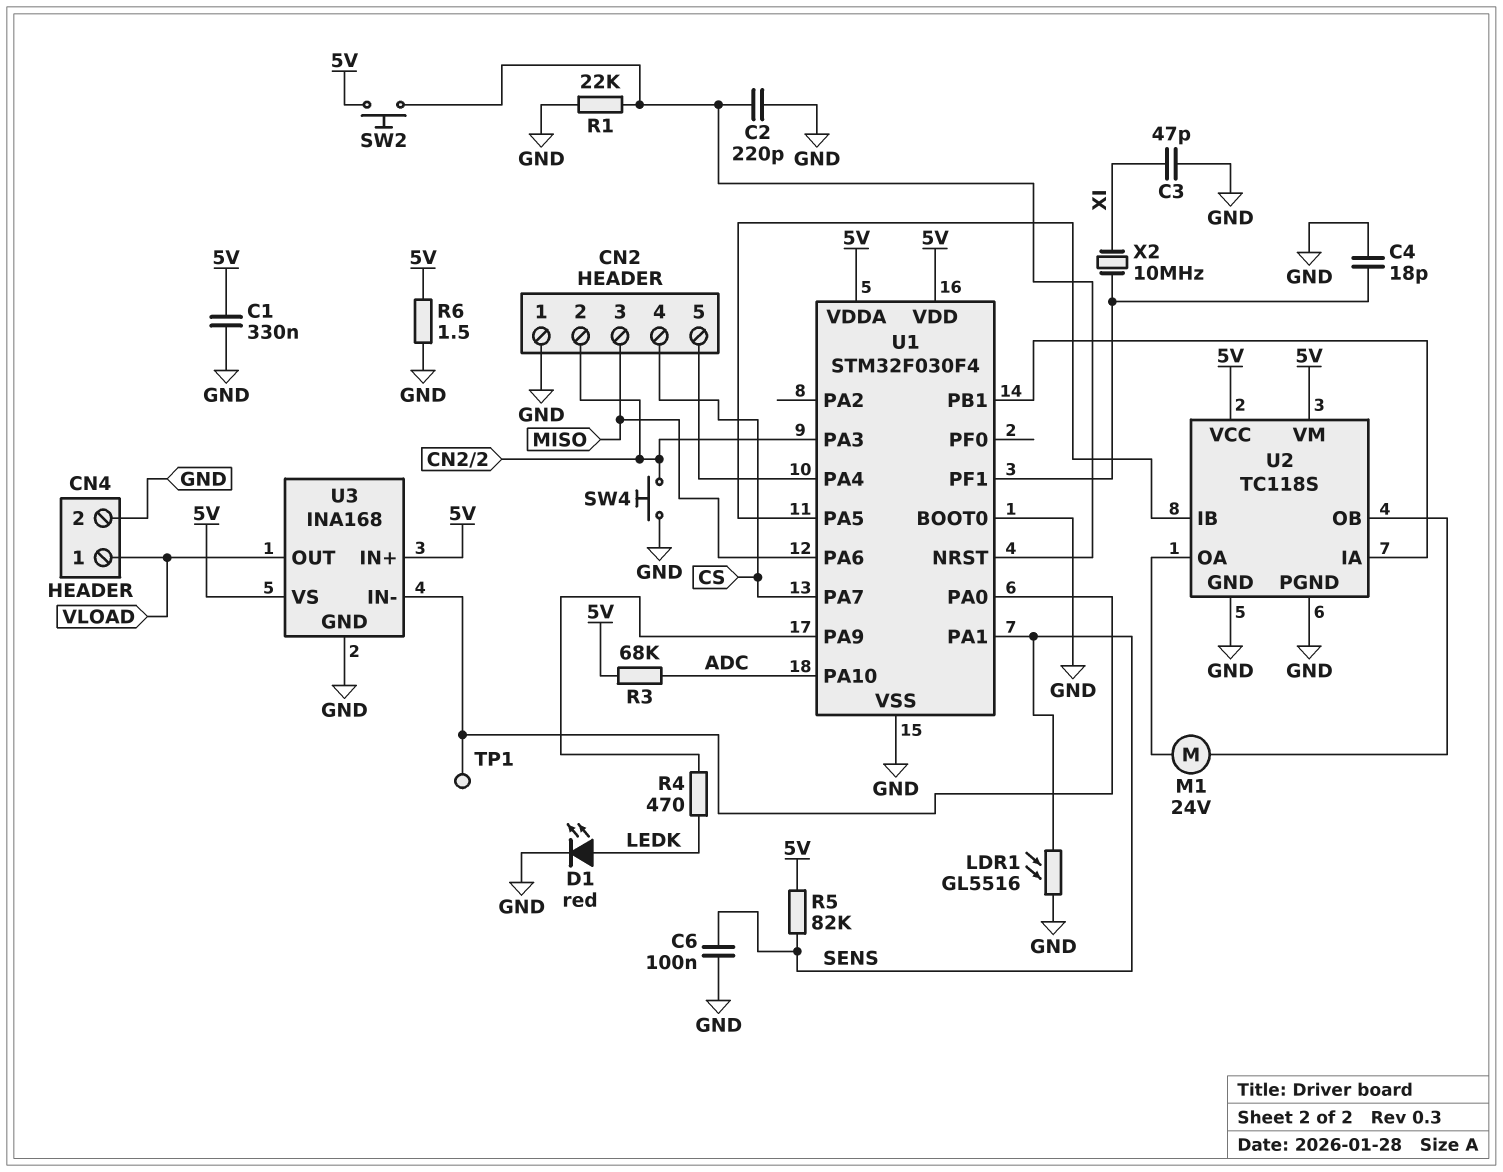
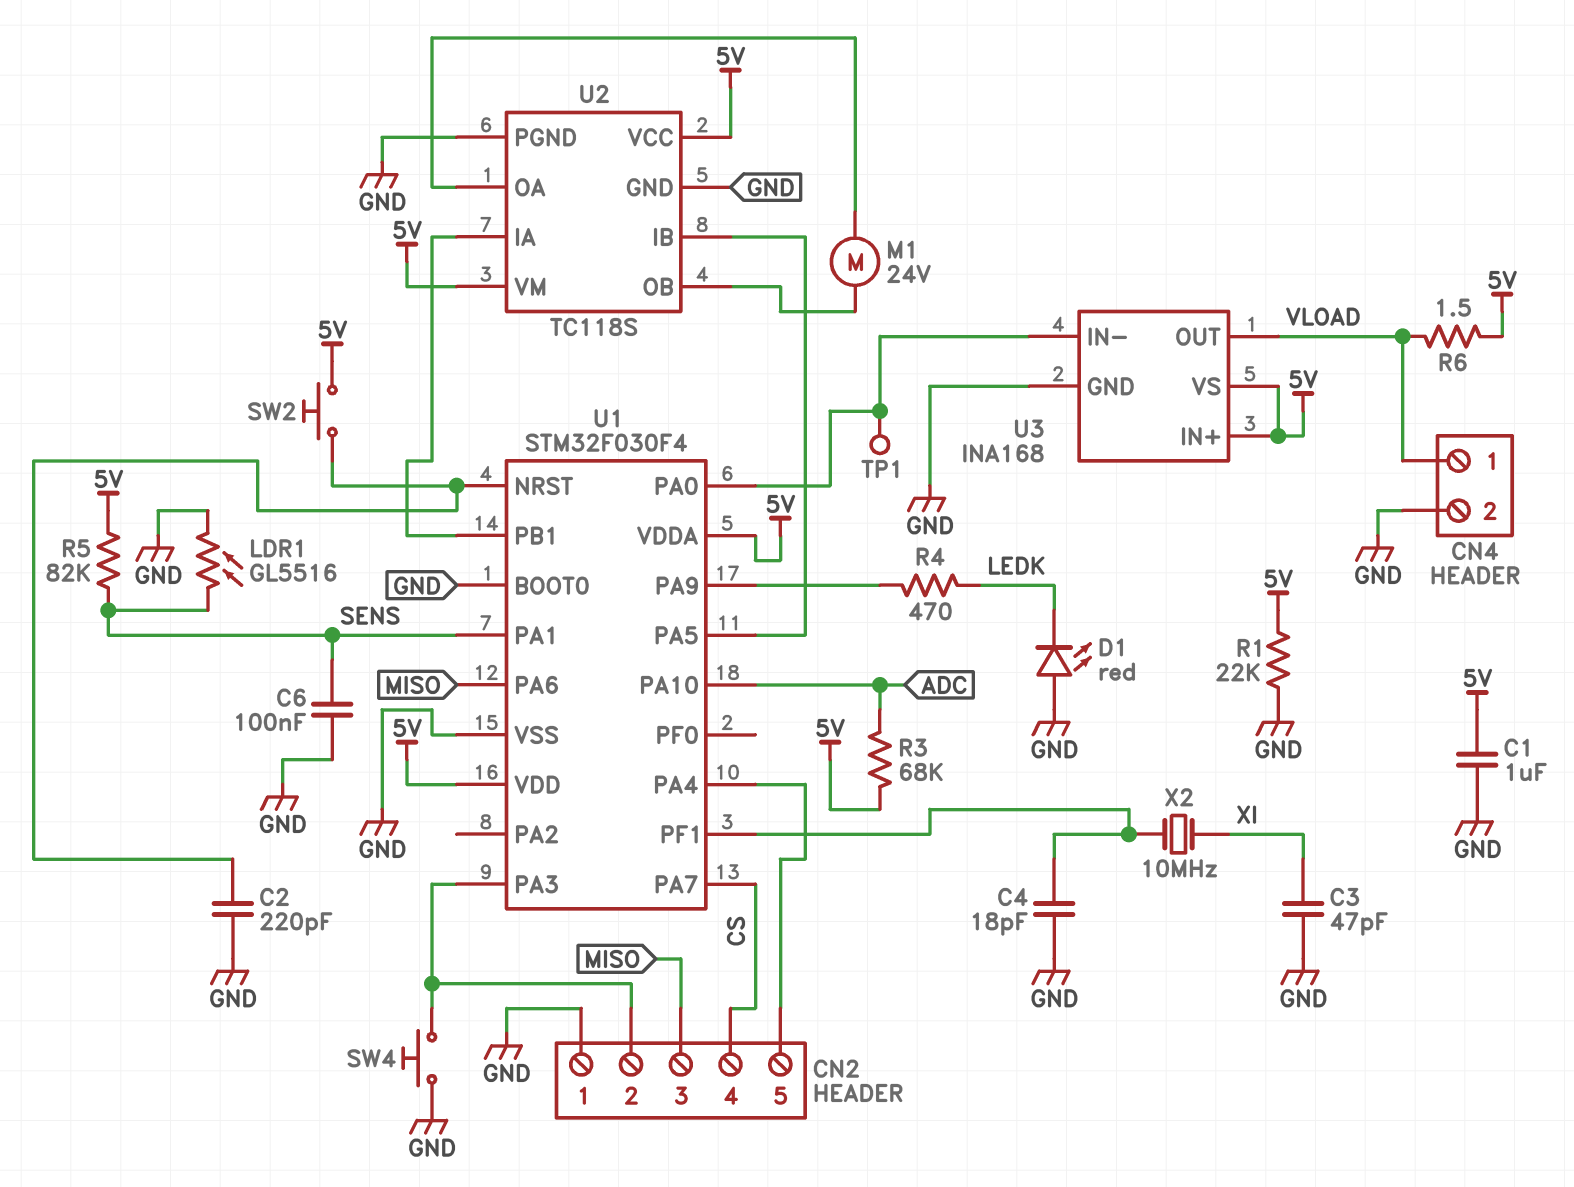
C1: 330nF (5V, GND) -> 1uF (5V, GND)
D1: LED red (A LEDK, K GND) -> LED red (A GND, K LEDK)
R1: 22k (GND, U1/NRST) -> 22k (5V, GND)
R6: 1.5 (5V, GND) -> 1.5 (5V, VLOAD)

